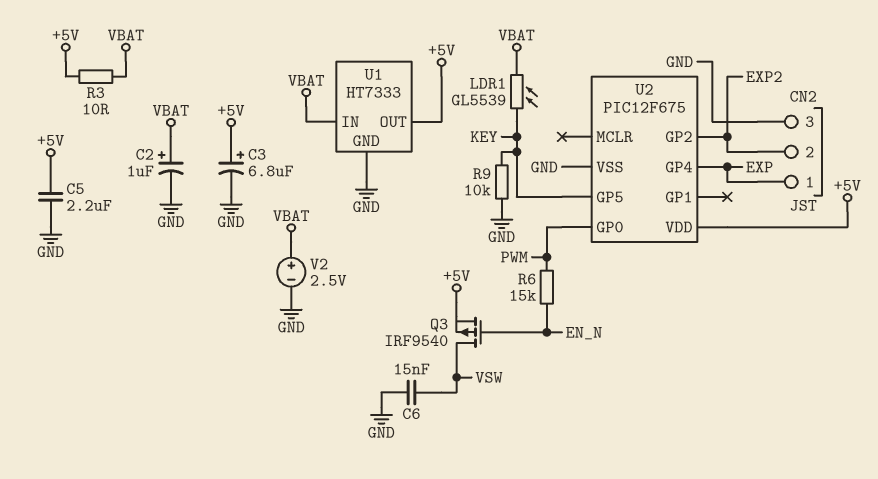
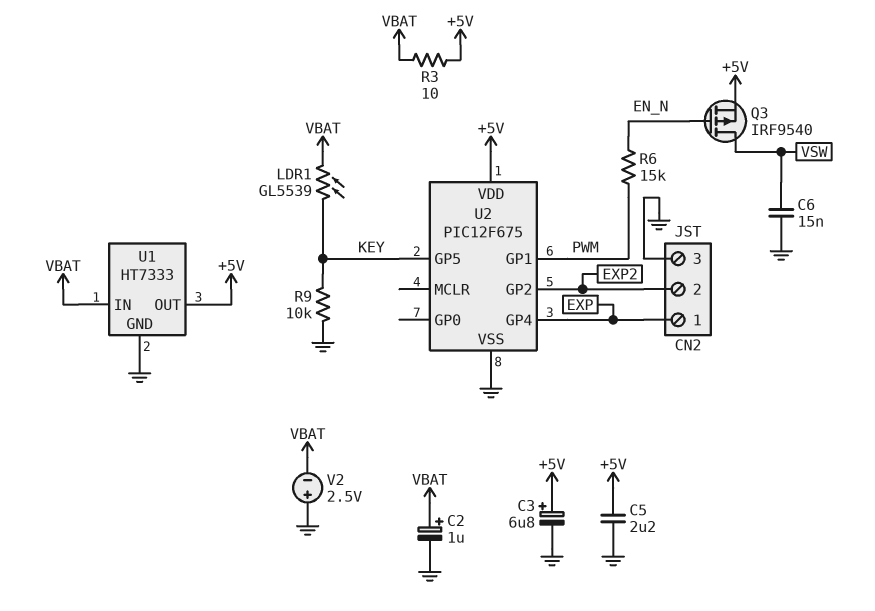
U2 pin GP0: PWM -> none
U2 pin GP1: none -> PWM
V2: 2.5V (plus VBAT, minus GND) -> 2.5V (plus GND, minus VBAT)

